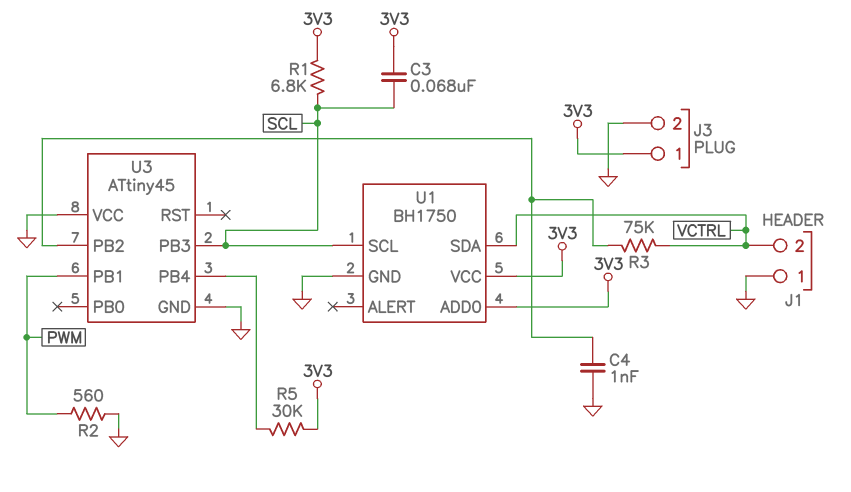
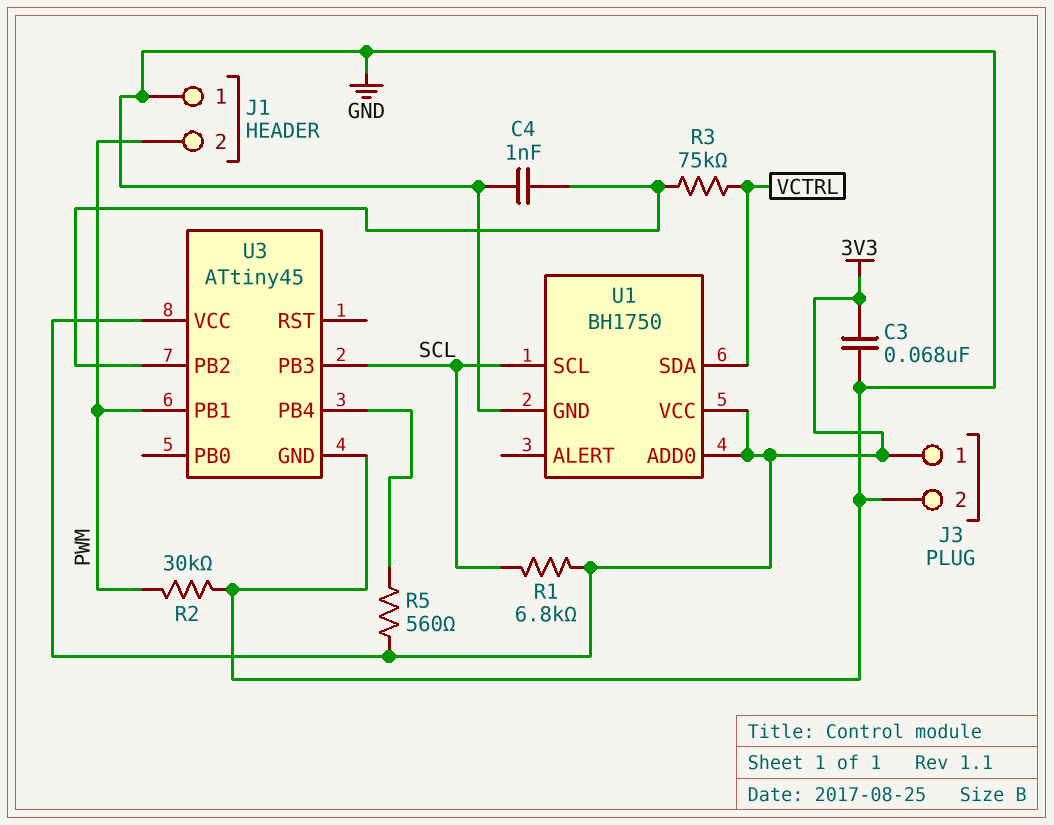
C3: 68nF (3V3, SCL) -> 68nF (3V3, GND)
J1 pin 2: VCTRL -> PWM
R2: 560 (GND, PWM) -> 30k (GND, PWM)
R5: 30k (3V3, U3/PB4) -> 560 (3V3, U3/PB4)
U3 pin VCC: GND -> 3V3

